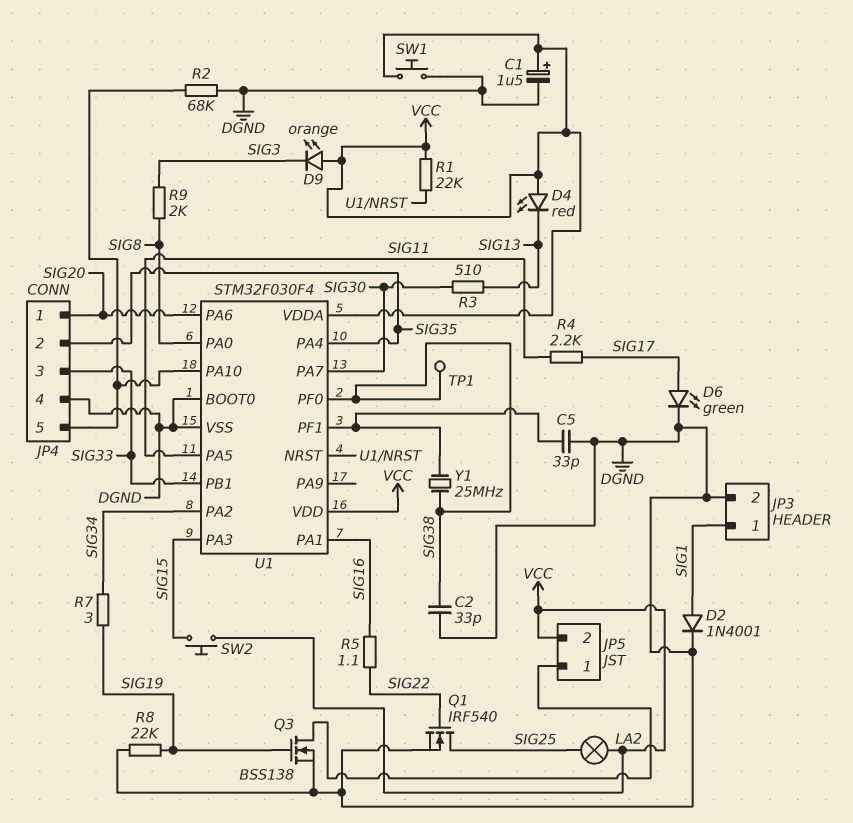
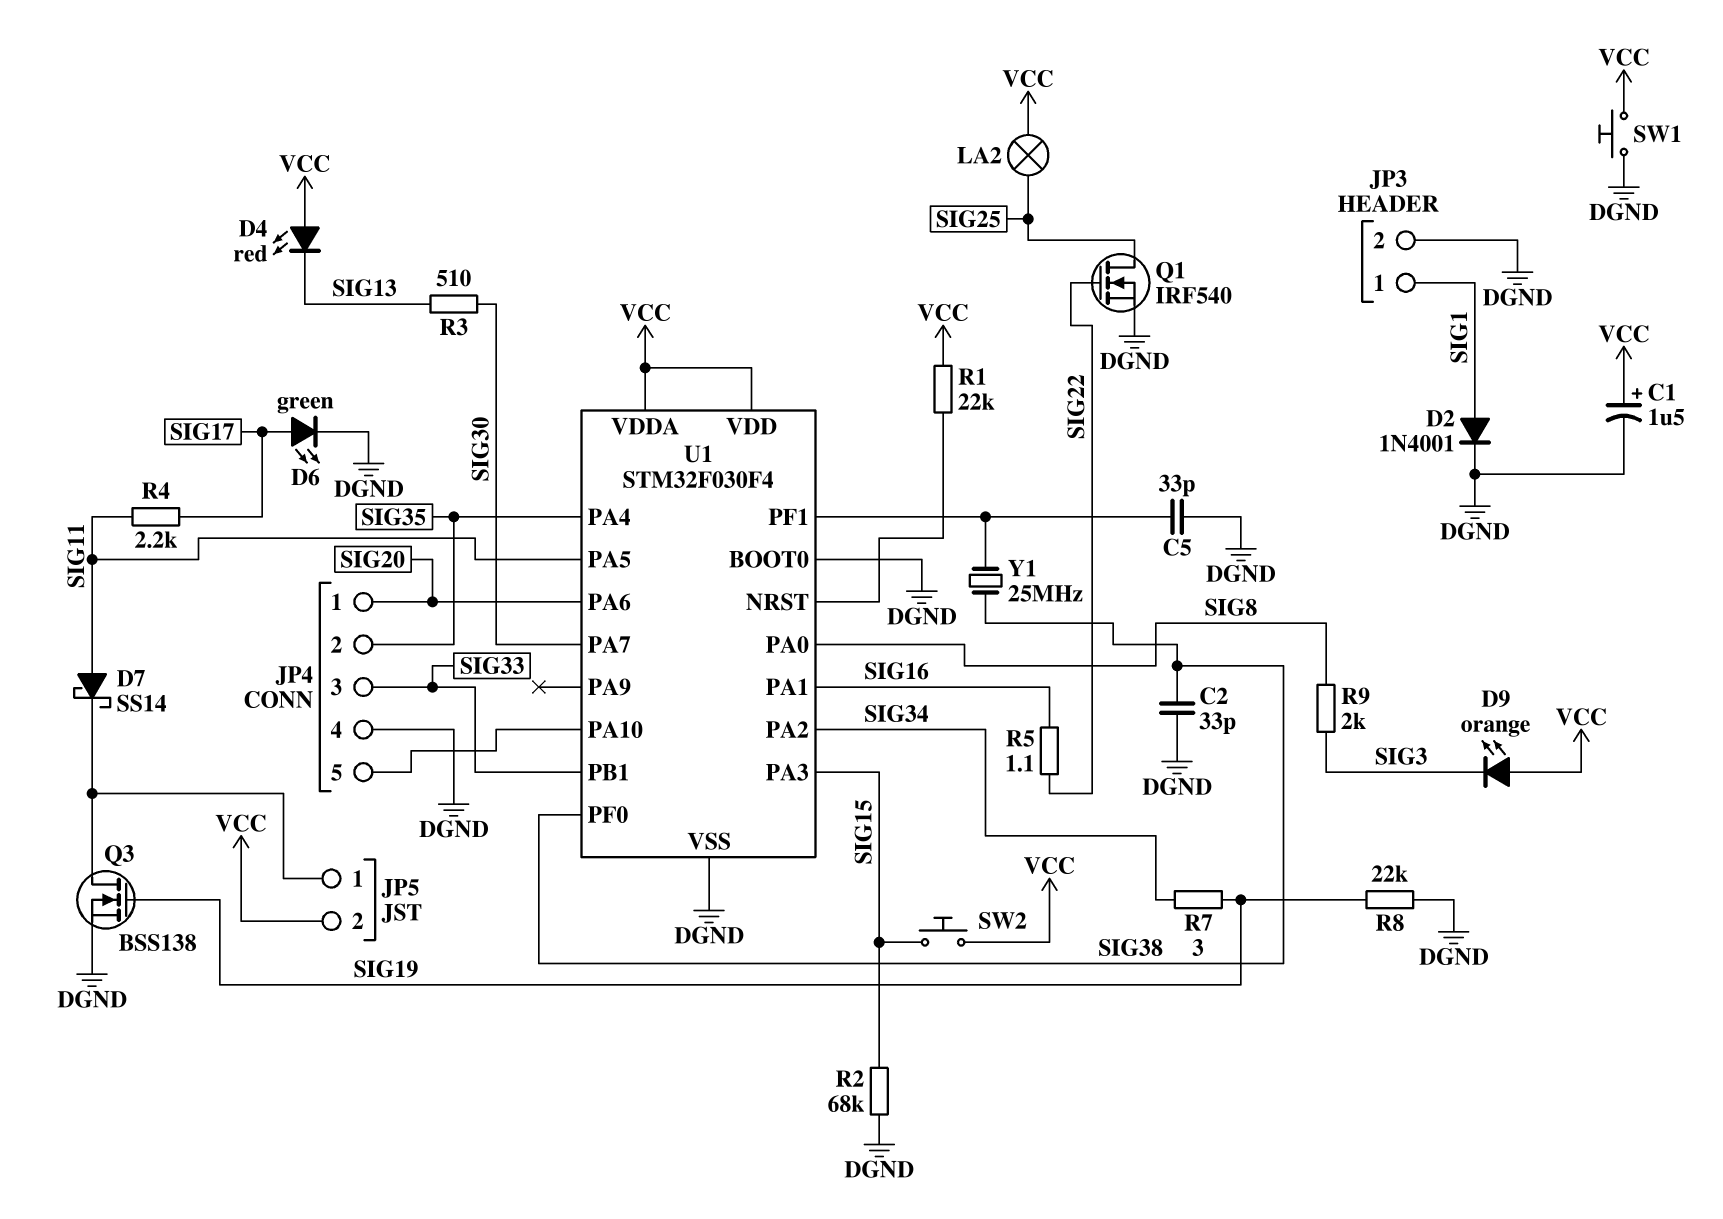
D7: none -> schottky SS14 (A SIG11, K JP5/1)
R2: 68k (DGND, JP4/5) -> 68k (DGND, SIG15)
TP1: test point (SIG38) -> none

